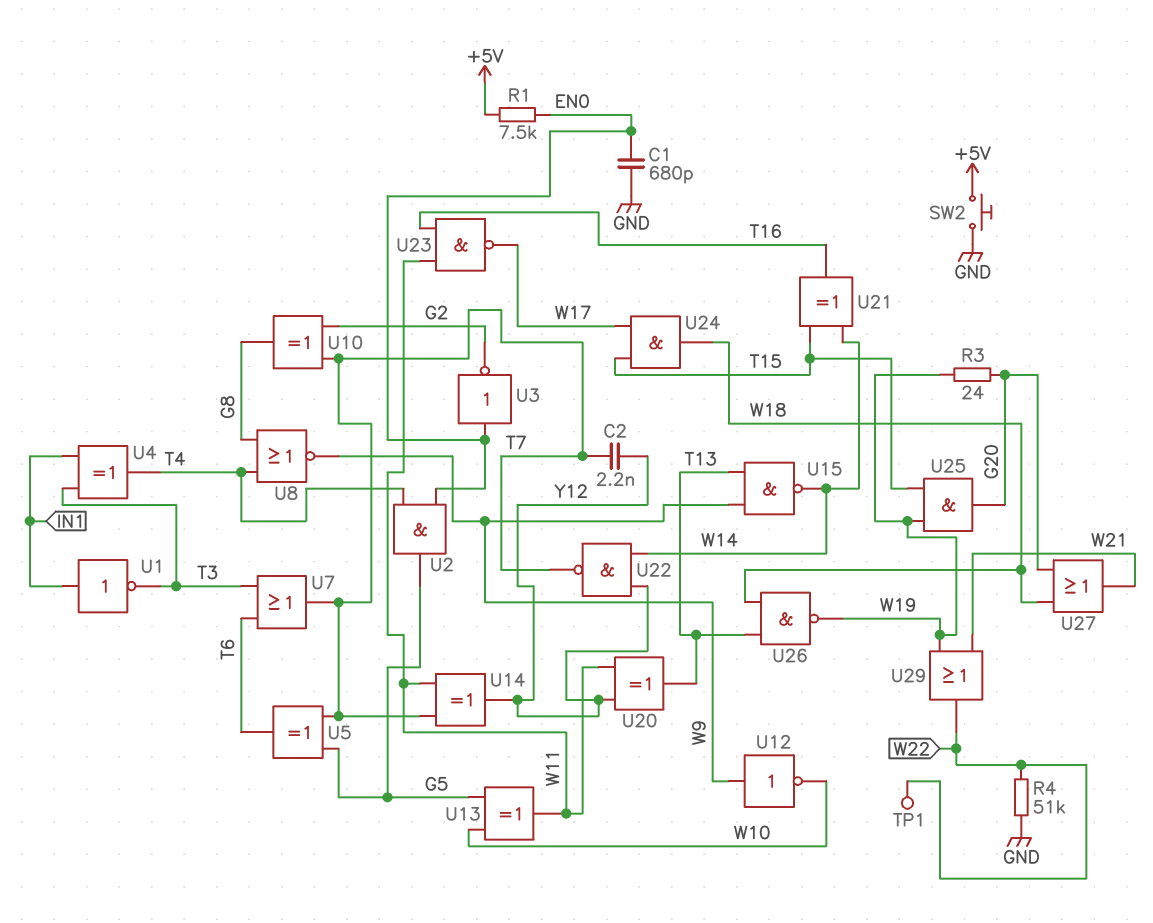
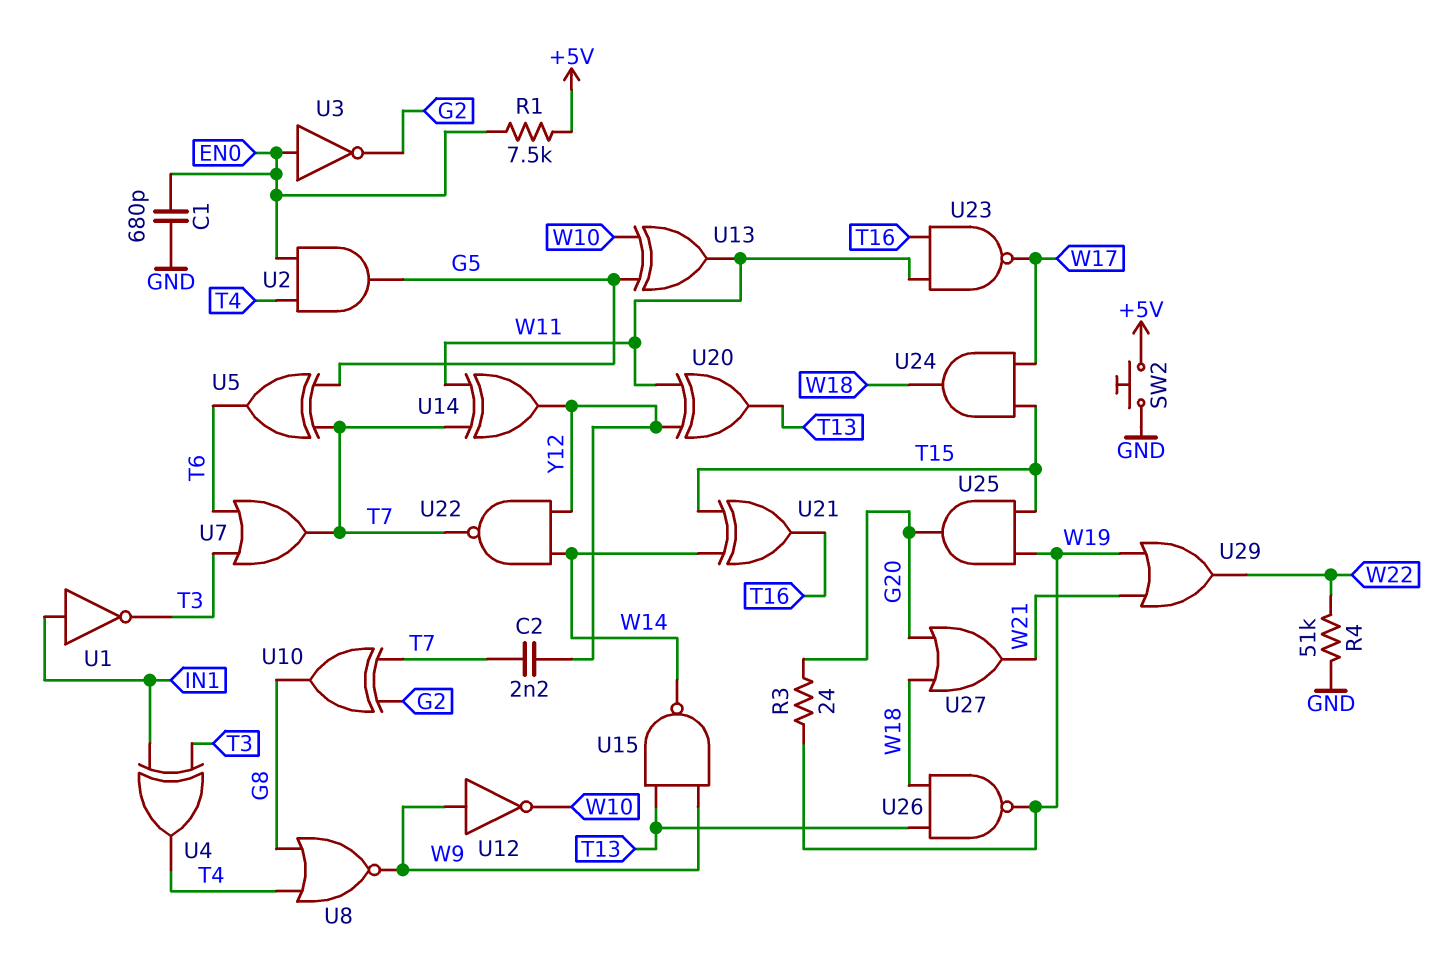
TP1: test point (W22) -> none

